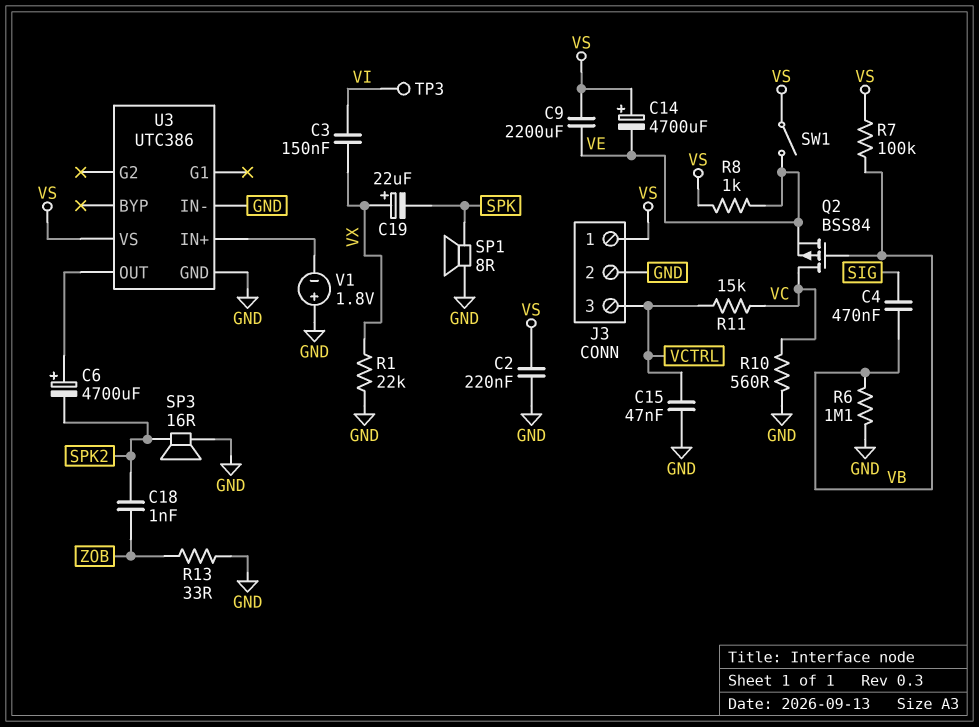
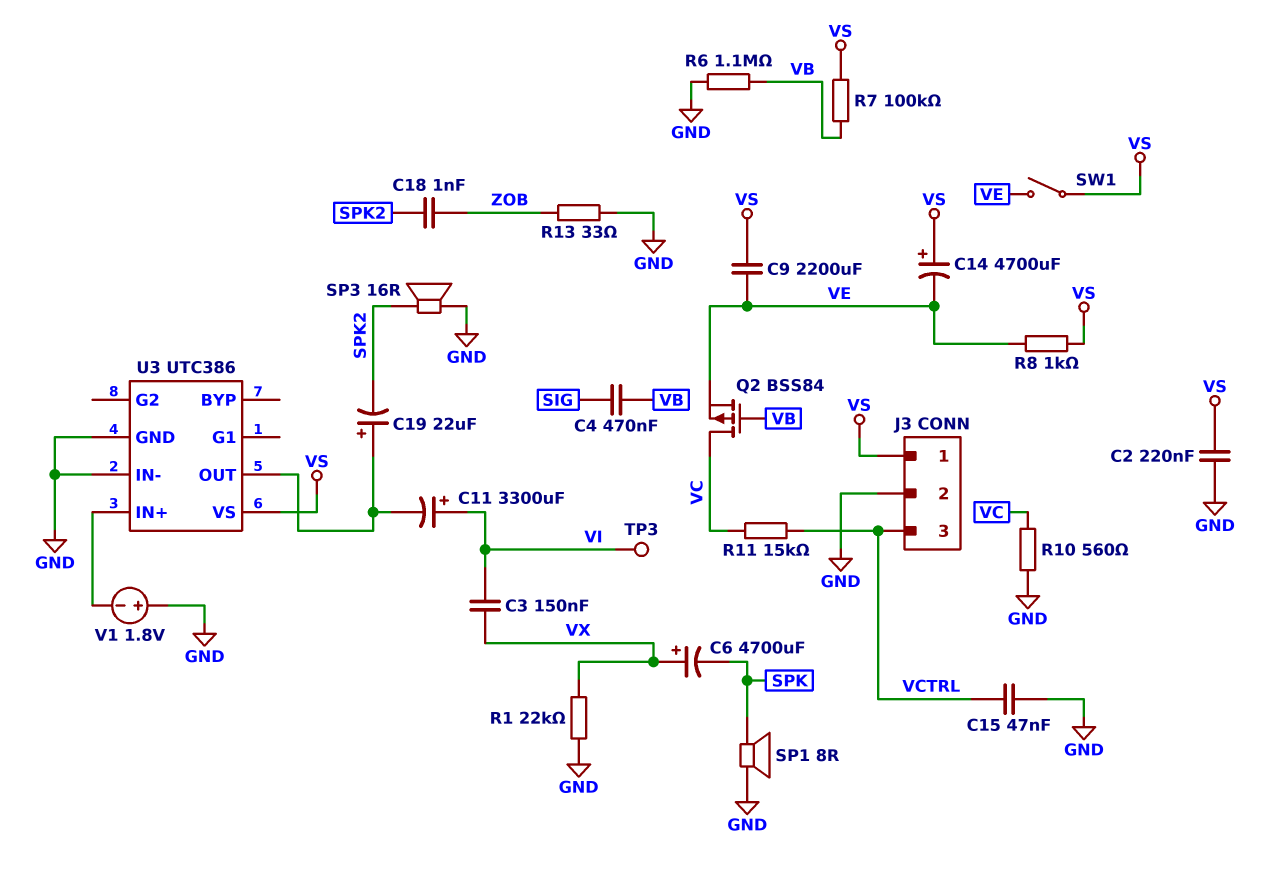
C6: 4700uF (plus U3/OUT, minus SPK2) -> 4700uF (plus VX, minus SPK)
C11: none -> 3300uF (plus VI, minus U3/OUT)
C19: 22uF (plus VX, minus SPK) -> 22uF (plus U3/OUT, minus SPK2)

